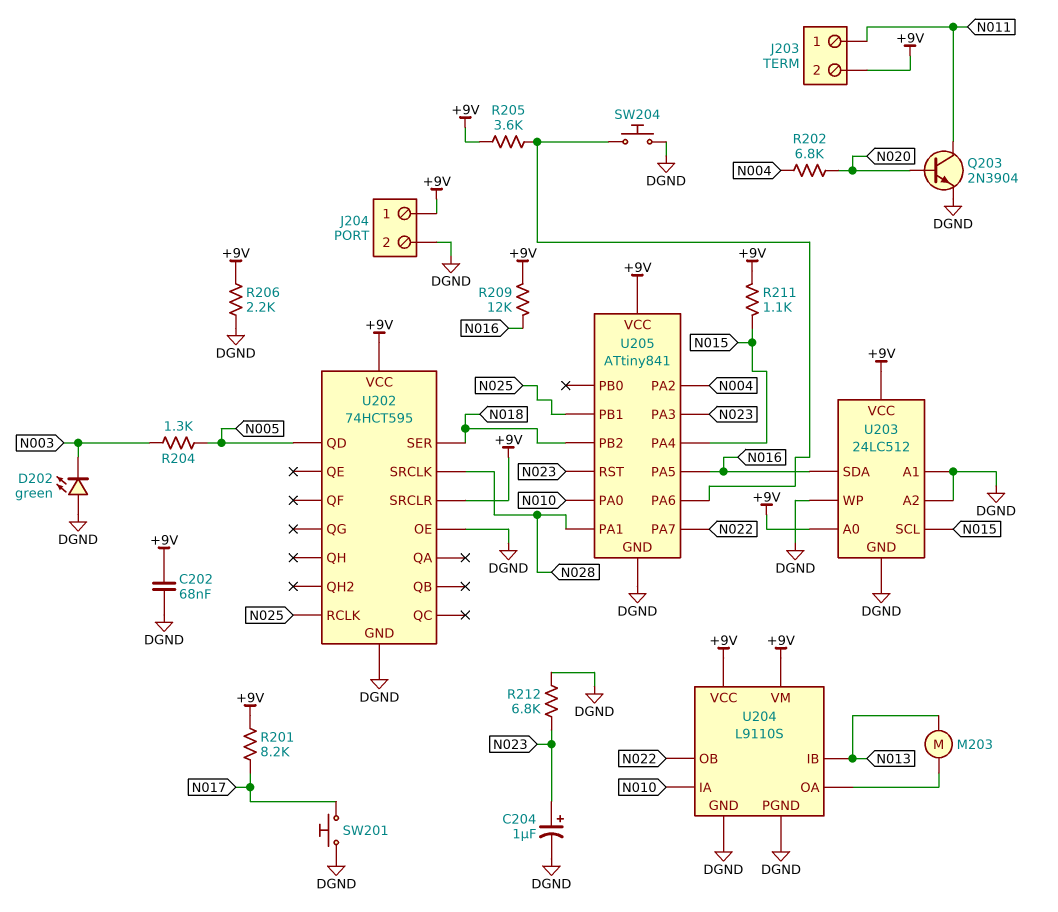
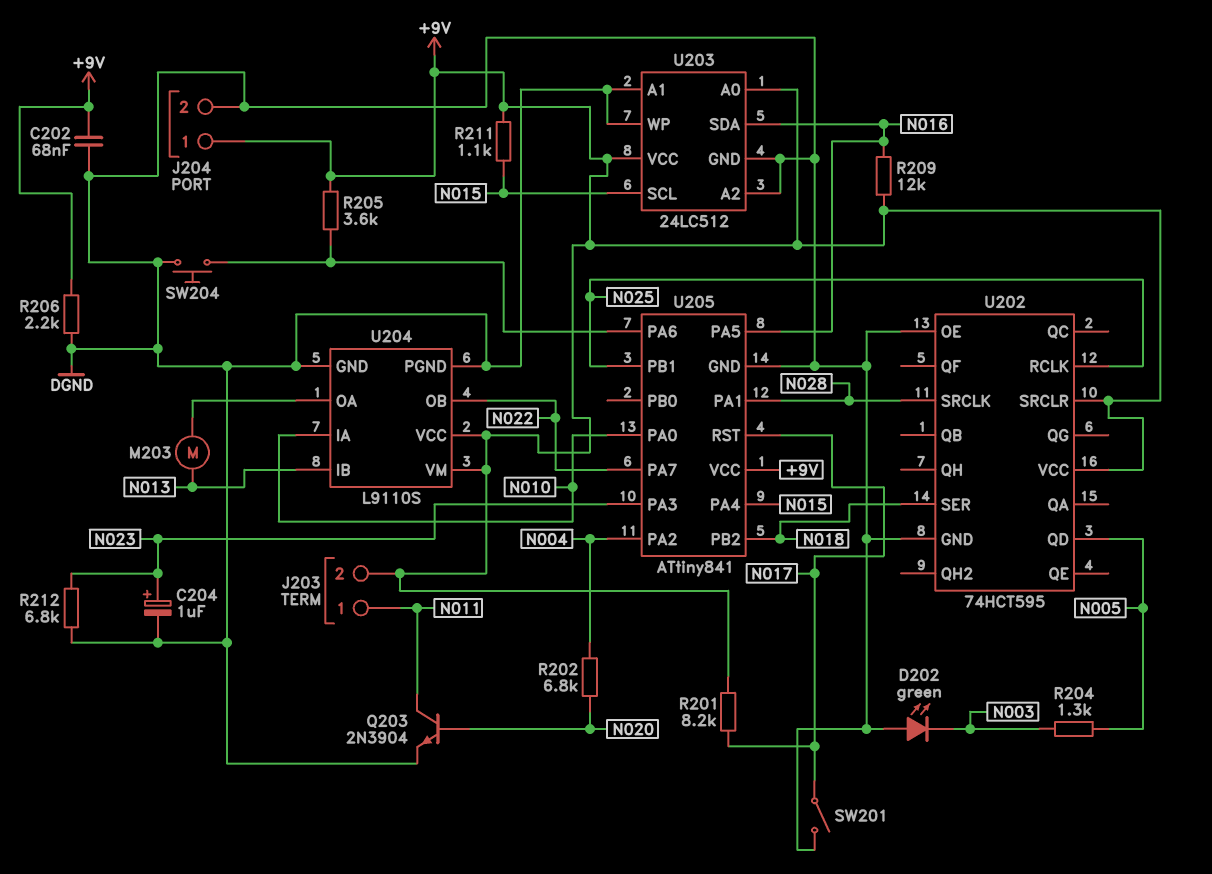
SW201: button (DGND, N017) -> switch (DGND, N017)
U205 pin RST: N023 -> N017

